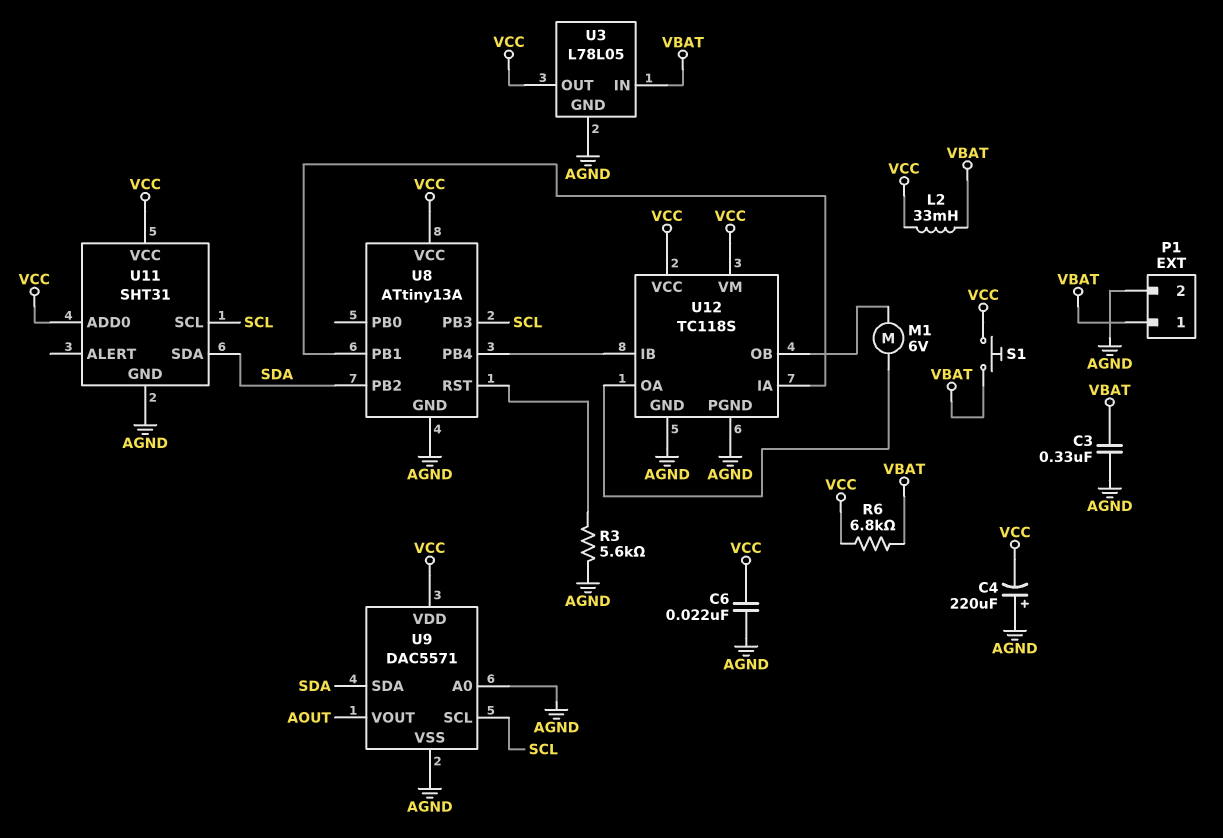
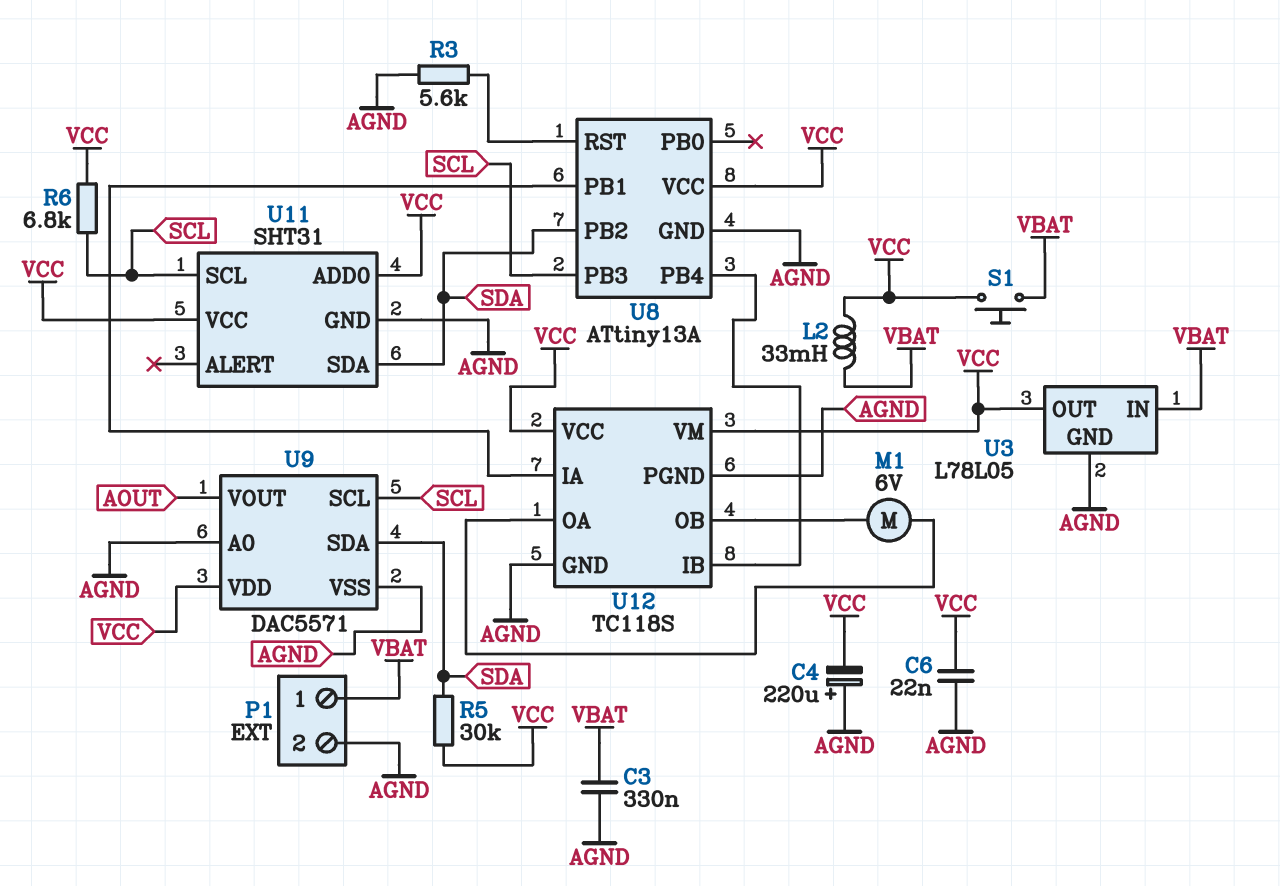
R5: none -> 30k (SDA, VCC)
R6: 6.8k (VBAT, VCC) -> 6.8k (SCL, VCC)

